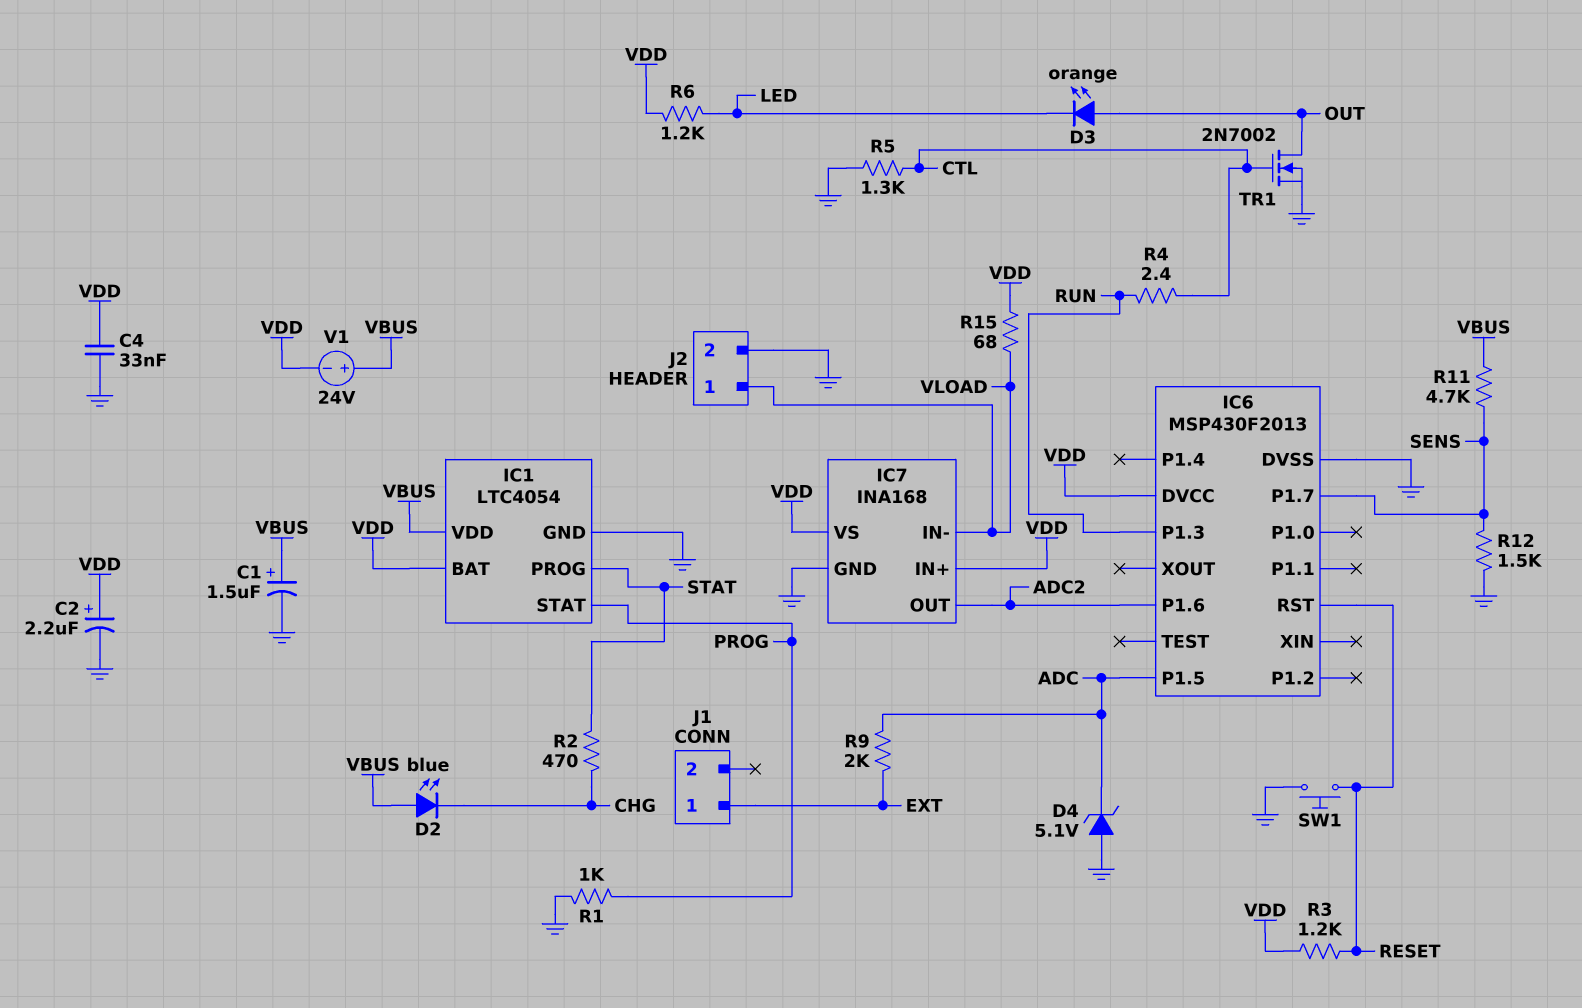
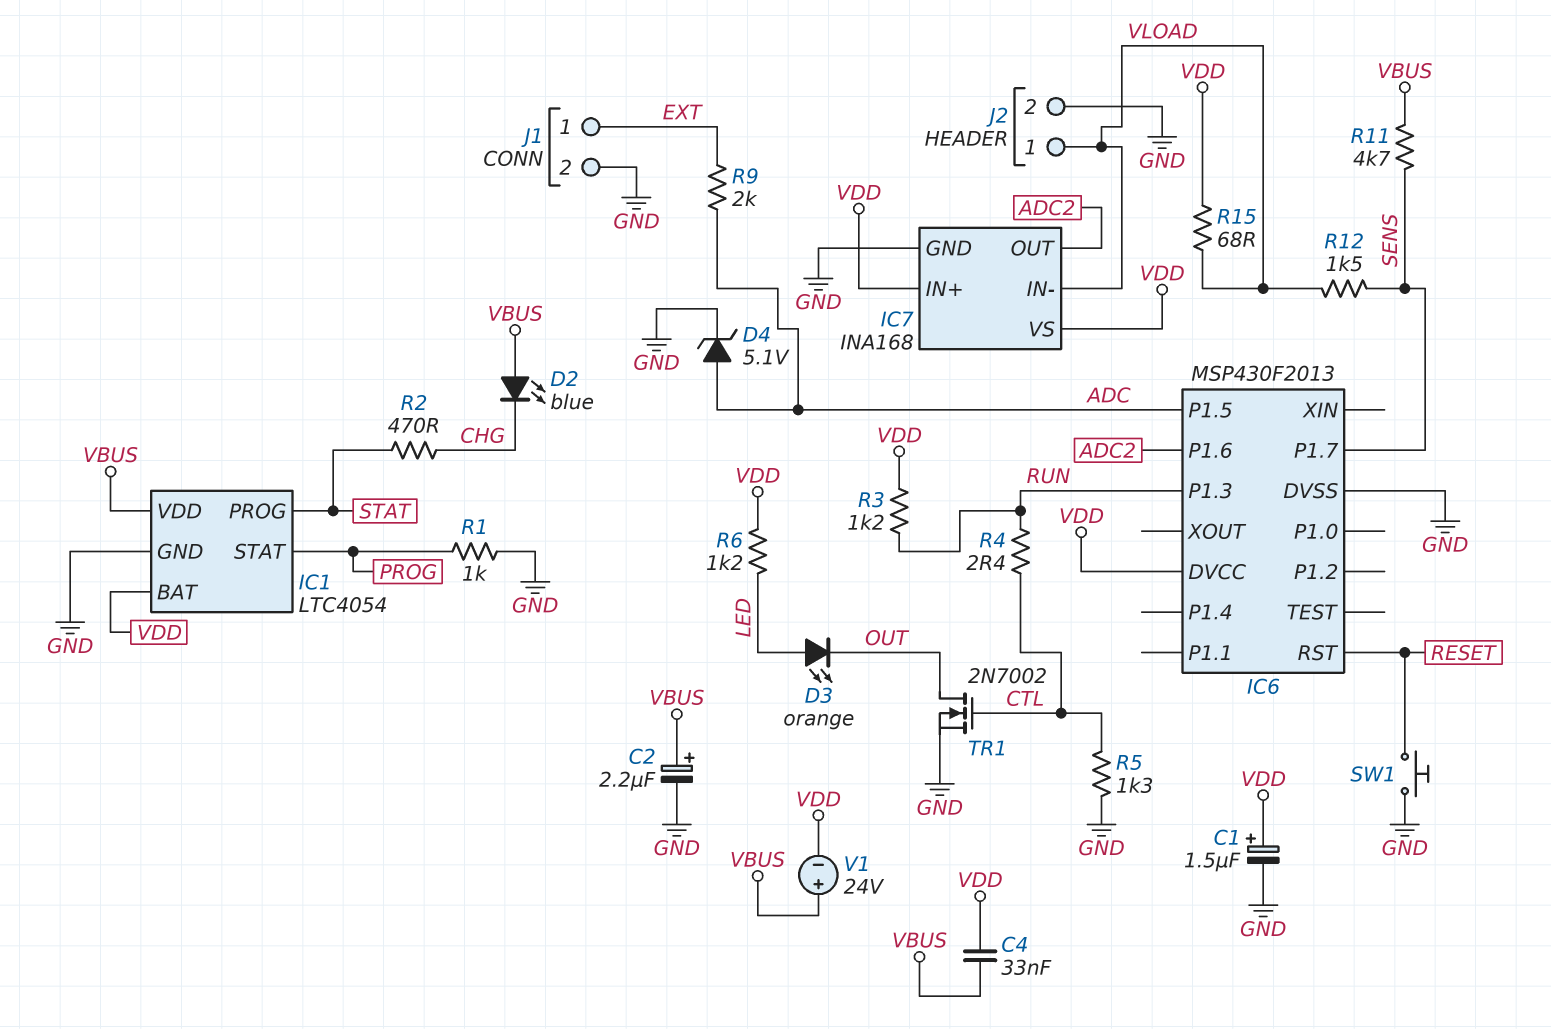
C1: 1.5uF (plus VBUS, minus GND) -> 1.5uF (plus VDD, minus GND)
C2: 2.2uF (plus VDD, minus GND) -> 2.2uF (plus VBUS, minus GND)
C4: 33nF (GND, VDD) -> 33nF (VBUS, VDD)
D3: LED orange (A OUT, K LED) -> LED orange (A LED, K OUT)
D4: zener 5.1V (A GND, K ADC) -> zener 5.1V (A ADC, K GND)
J1 pin 2: none -> GND
R3: 1.2k (RESET, VDD) -> 1.2k (RUN, VDD)
R12: 1.5k (GND, SENS) -> 1.5k (SENS, VLOAD)

